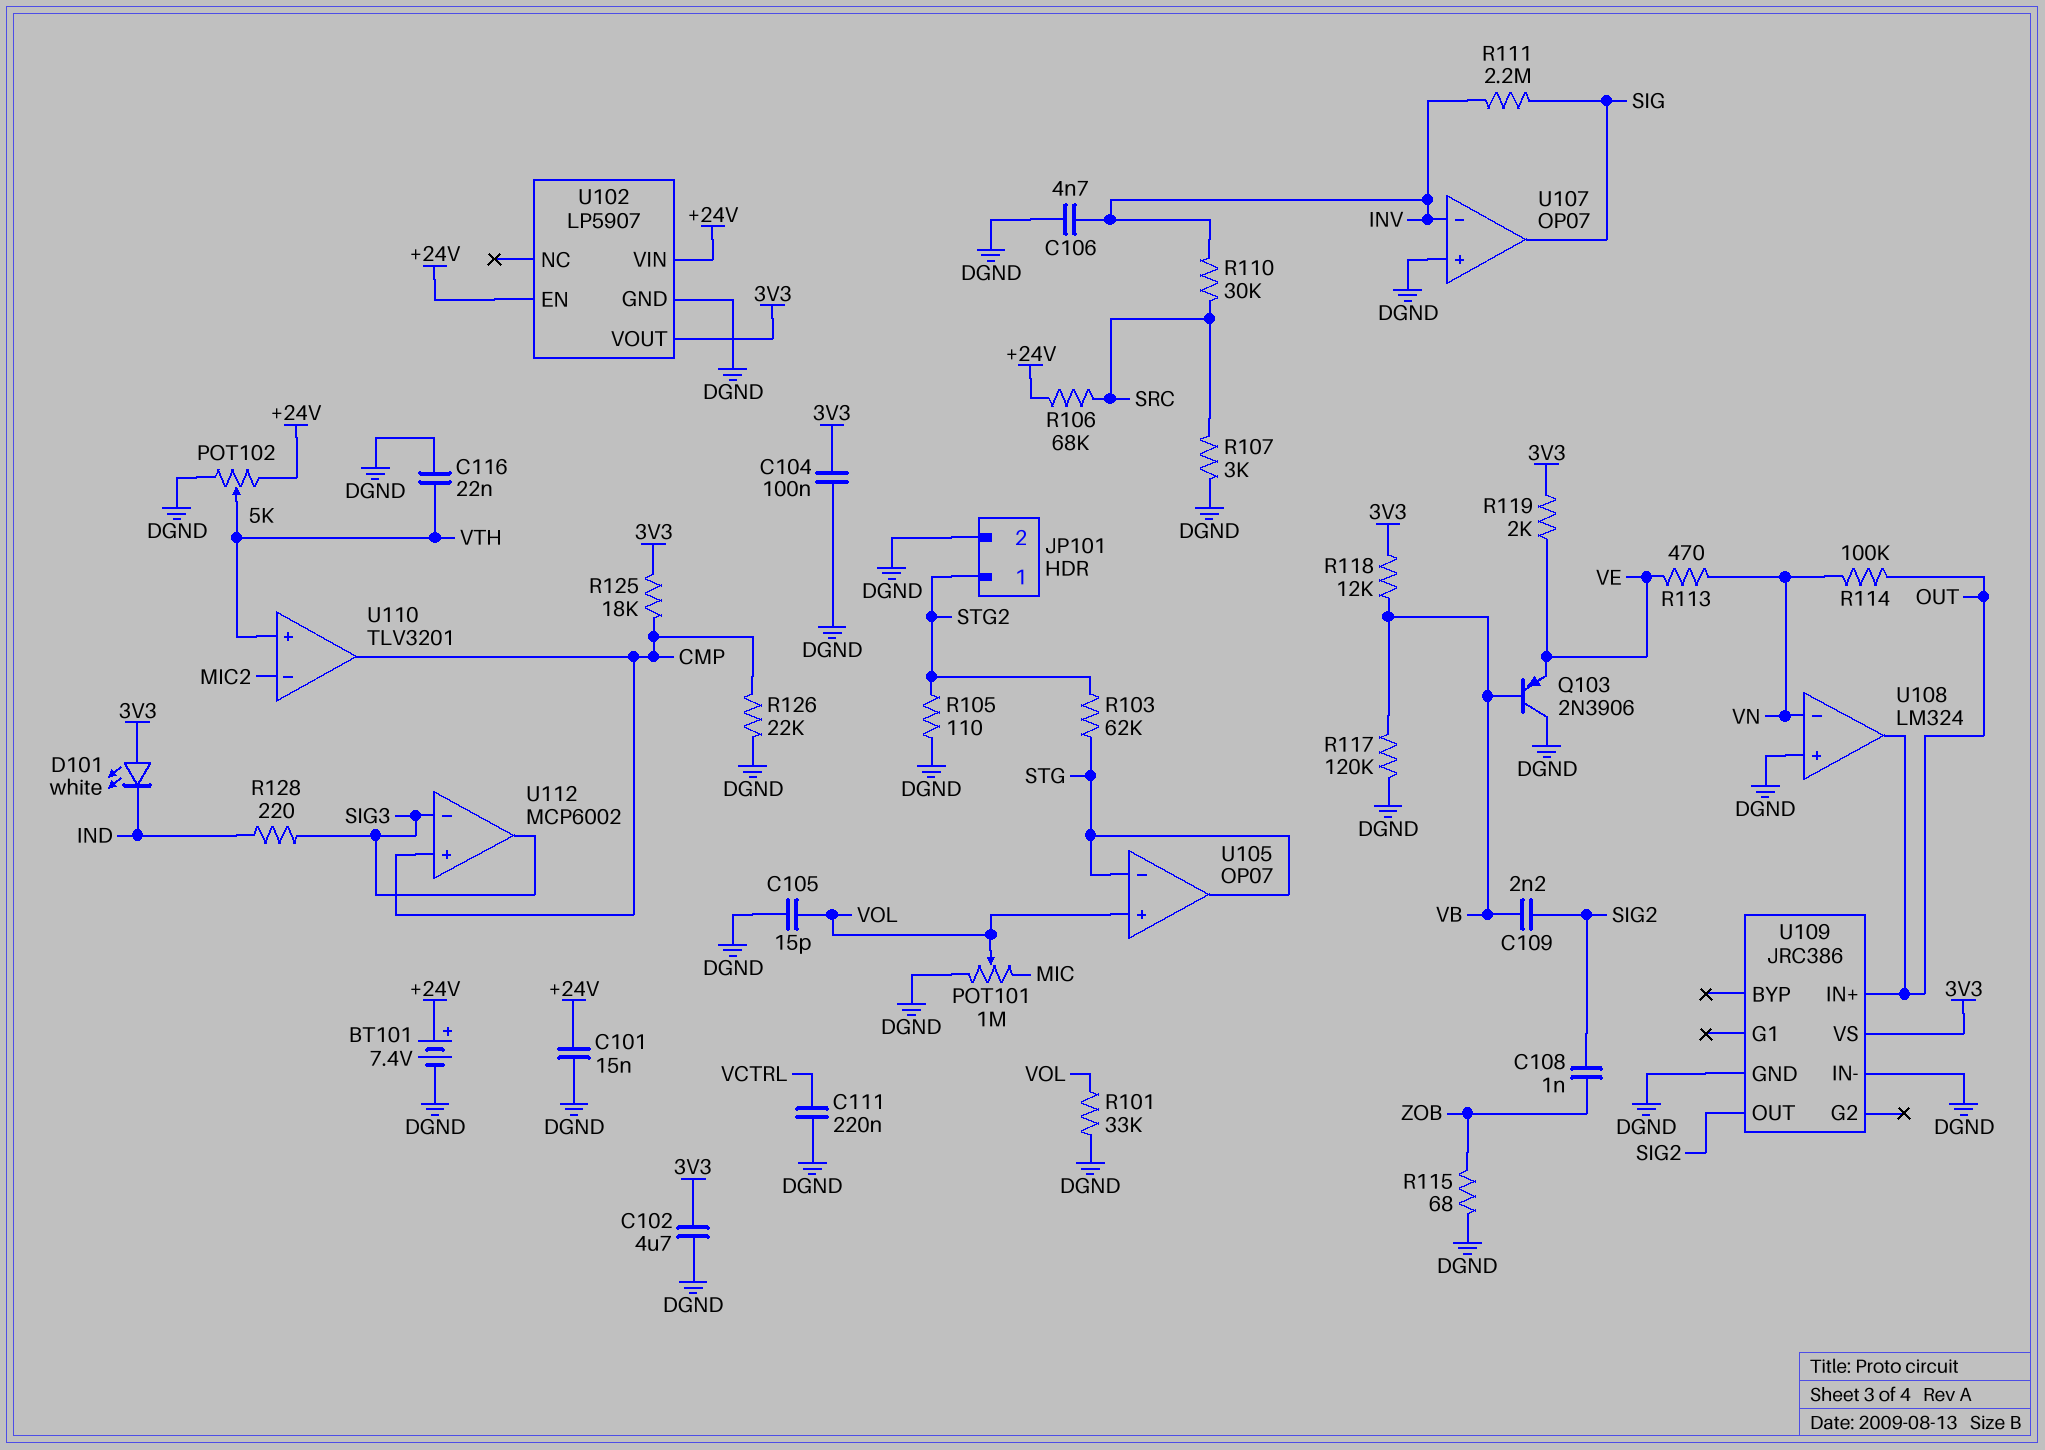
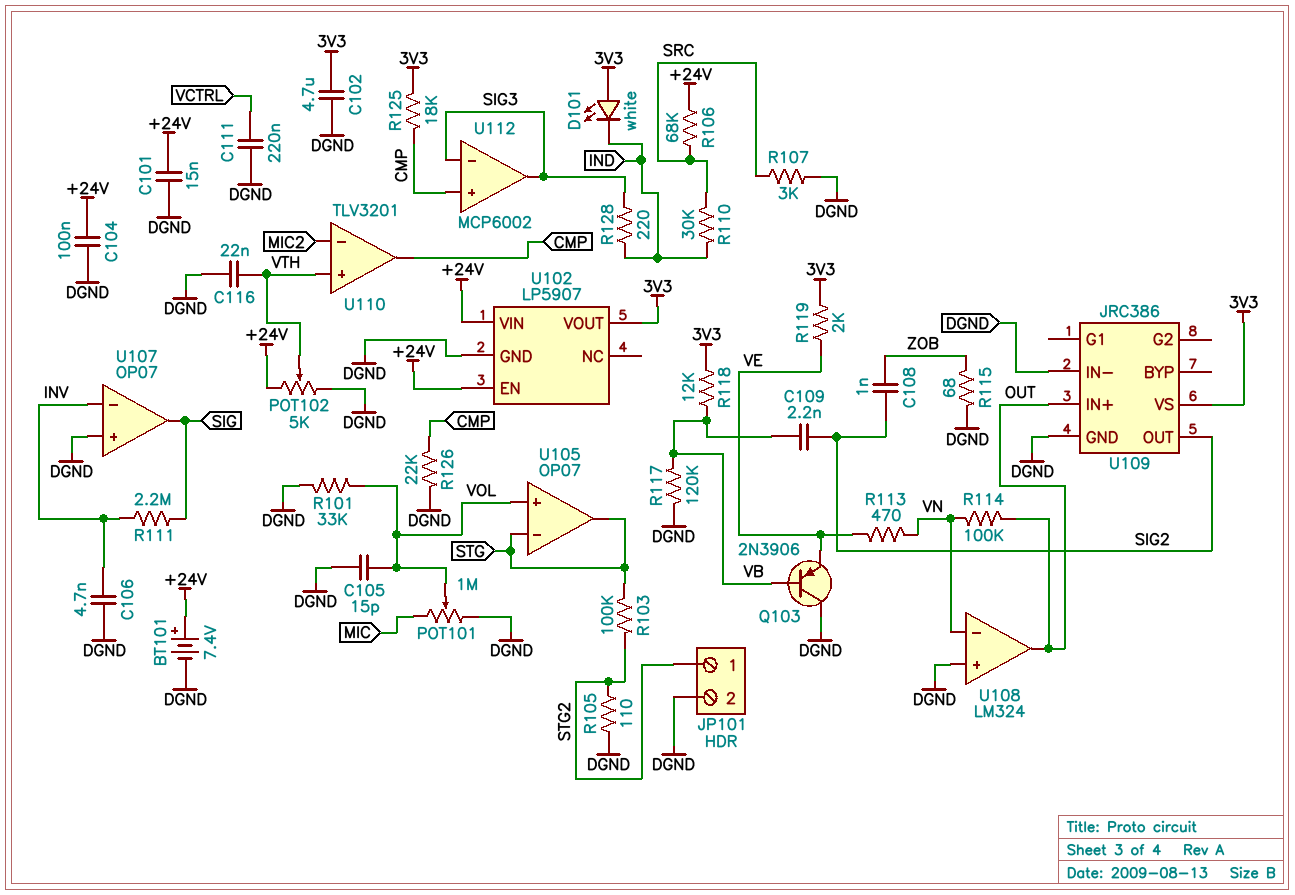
C104: 100nF (3V3, DGND) -> 100nF (+24V, DGND)
R103: 62k (STG, STG2) -> 100k (STG, STG2)
R110: 30k (INV, SRC) -> 30k (IND, SRC)

